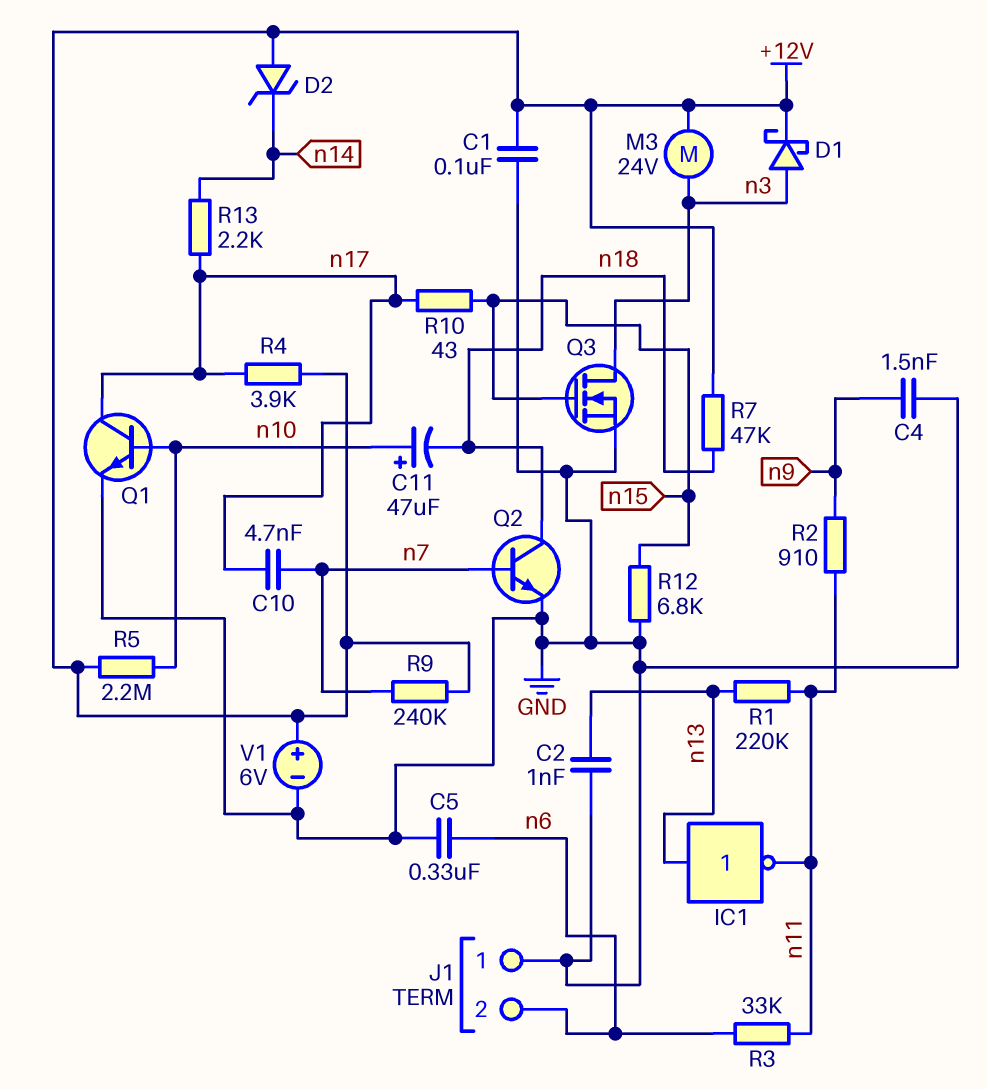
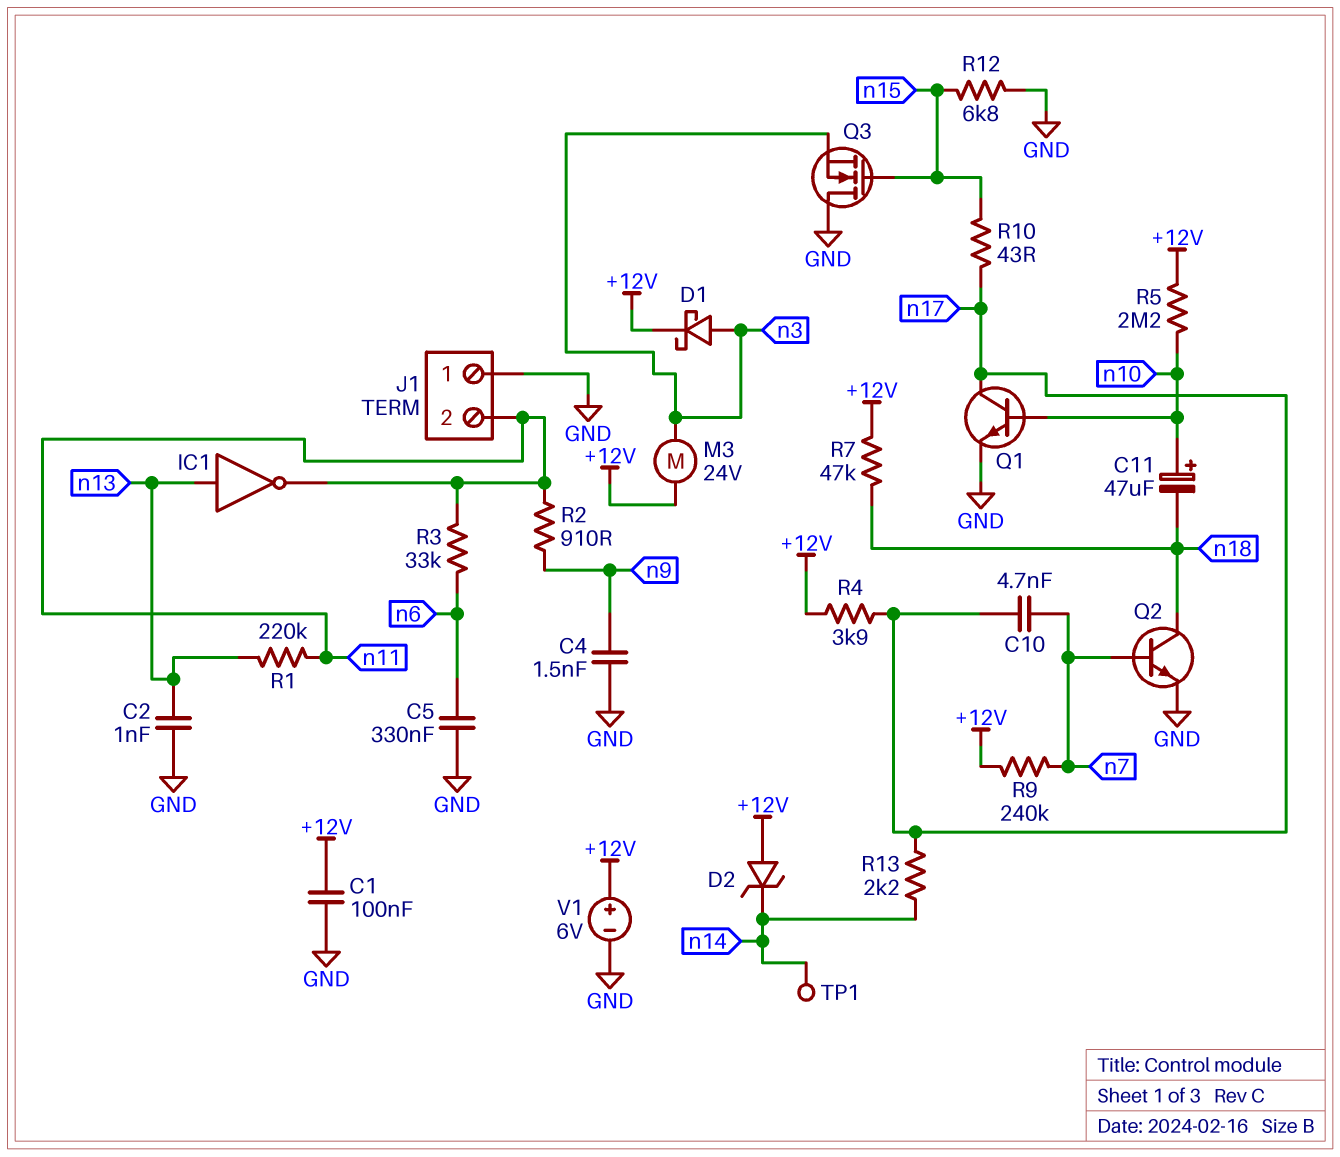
J1 pin 2: n6 -> n11
Q3: NMOS (G n15, D n3, S GND) -> NMOS (G n15, D GND, S n3)
TP1: none -> test point (n14)

